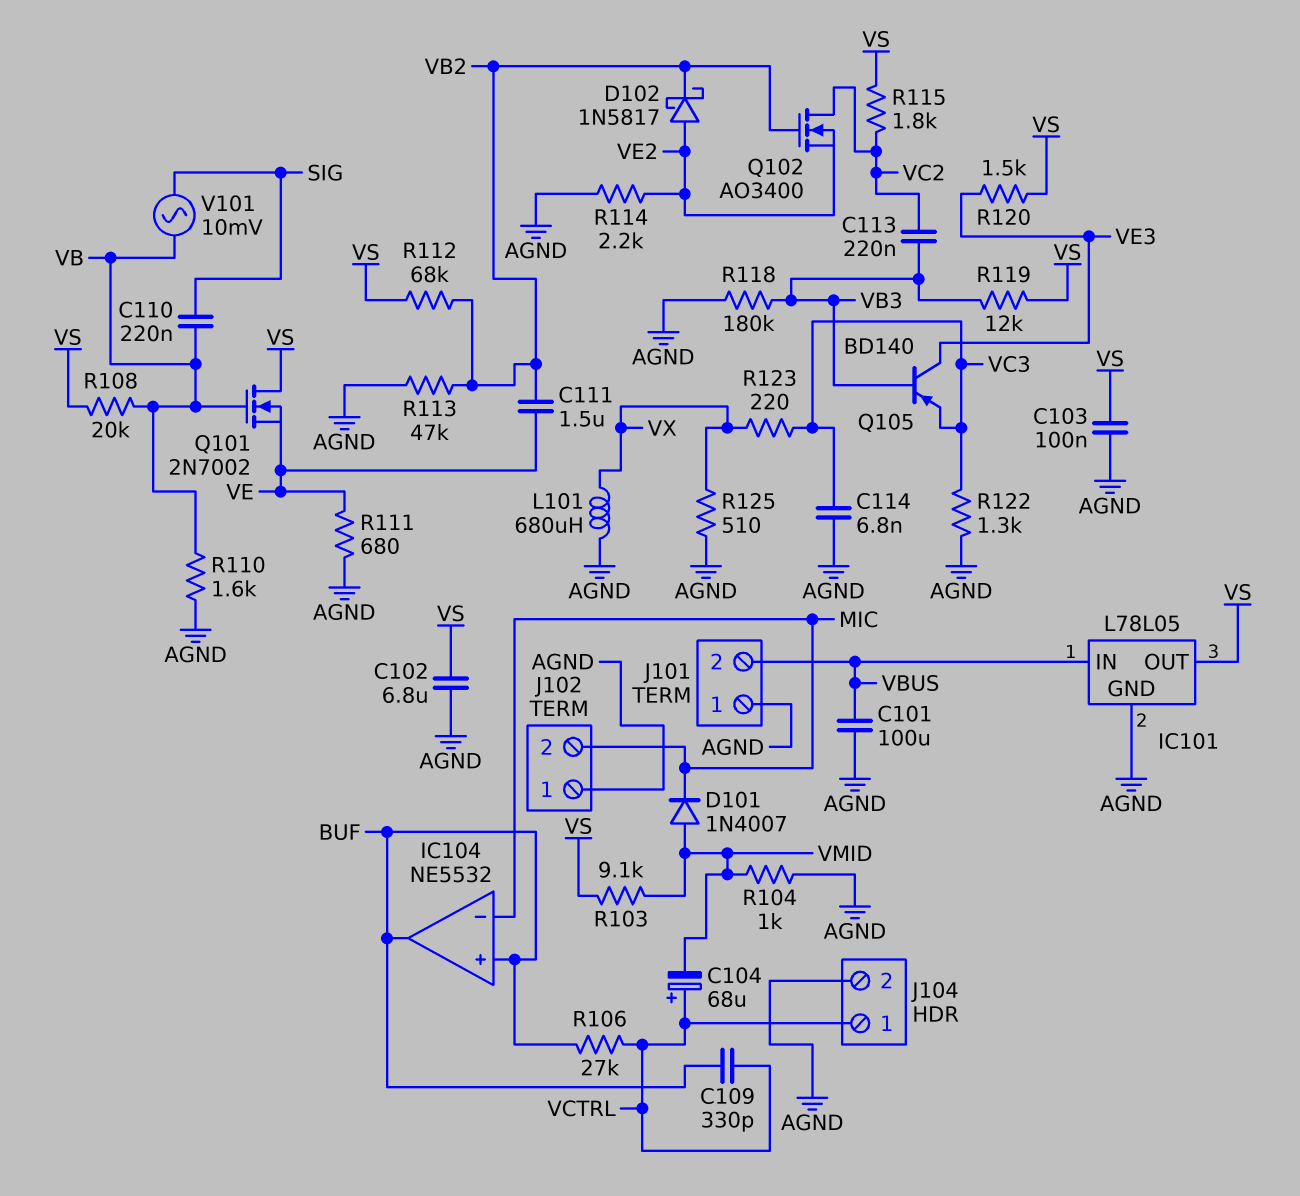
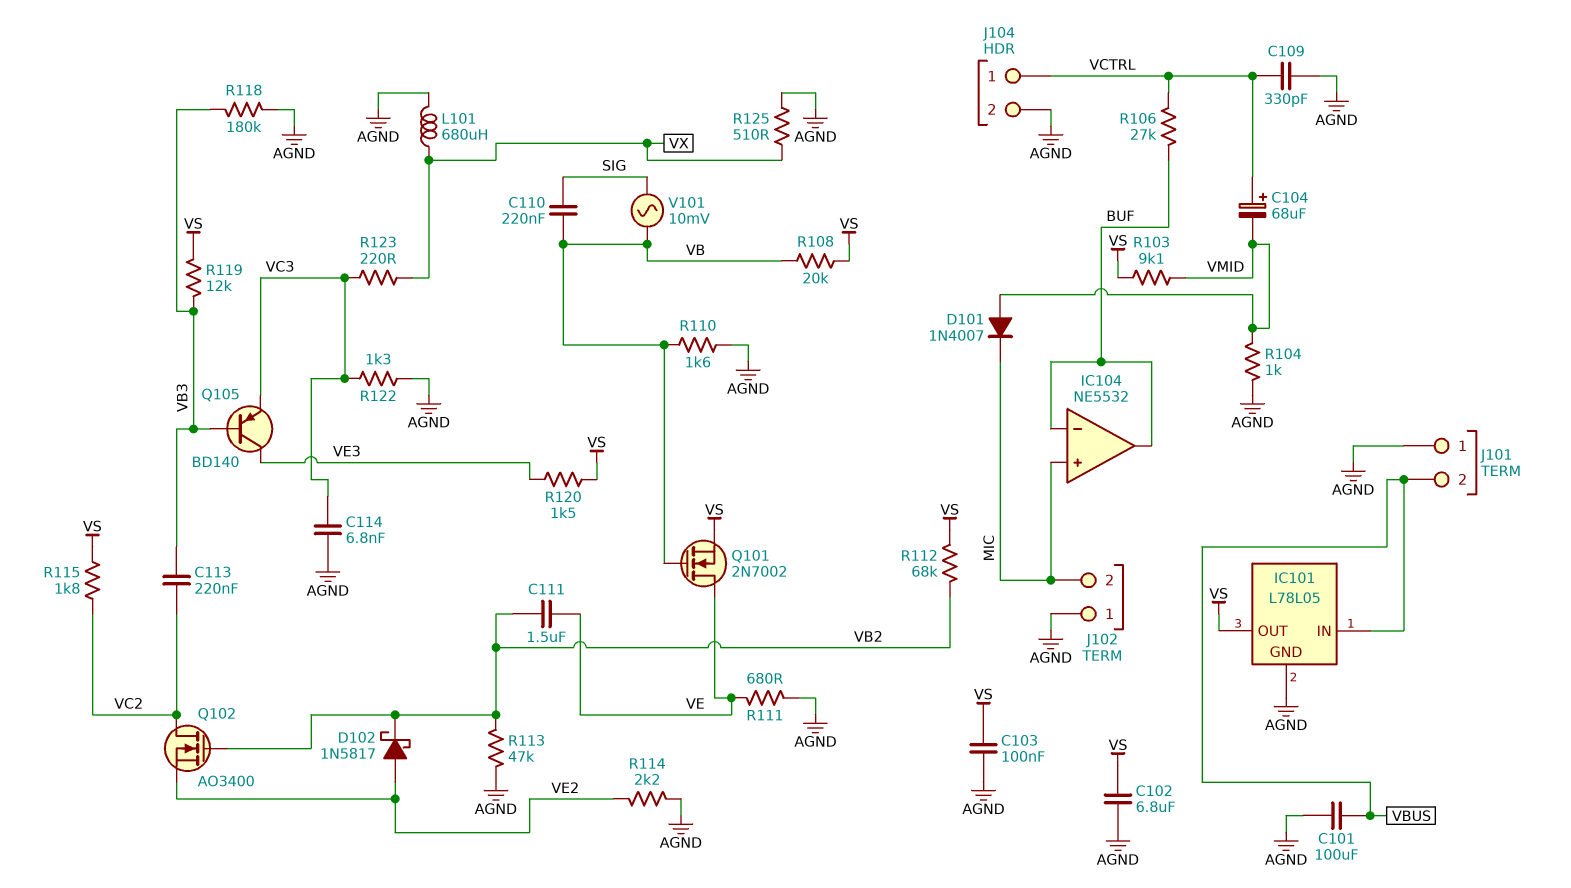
C109: 330pF (BUF, VCTRL) -> 330pF (AGND, VCTRL)
IC104 pin in+: BUF -> MIC
IC104 pin in-: MIC -> BUF
Q101: NMOS 2N7002 (G VB, D VS, S VE) -> NMOS 2N7002 (G VB, D VE, S VS)

